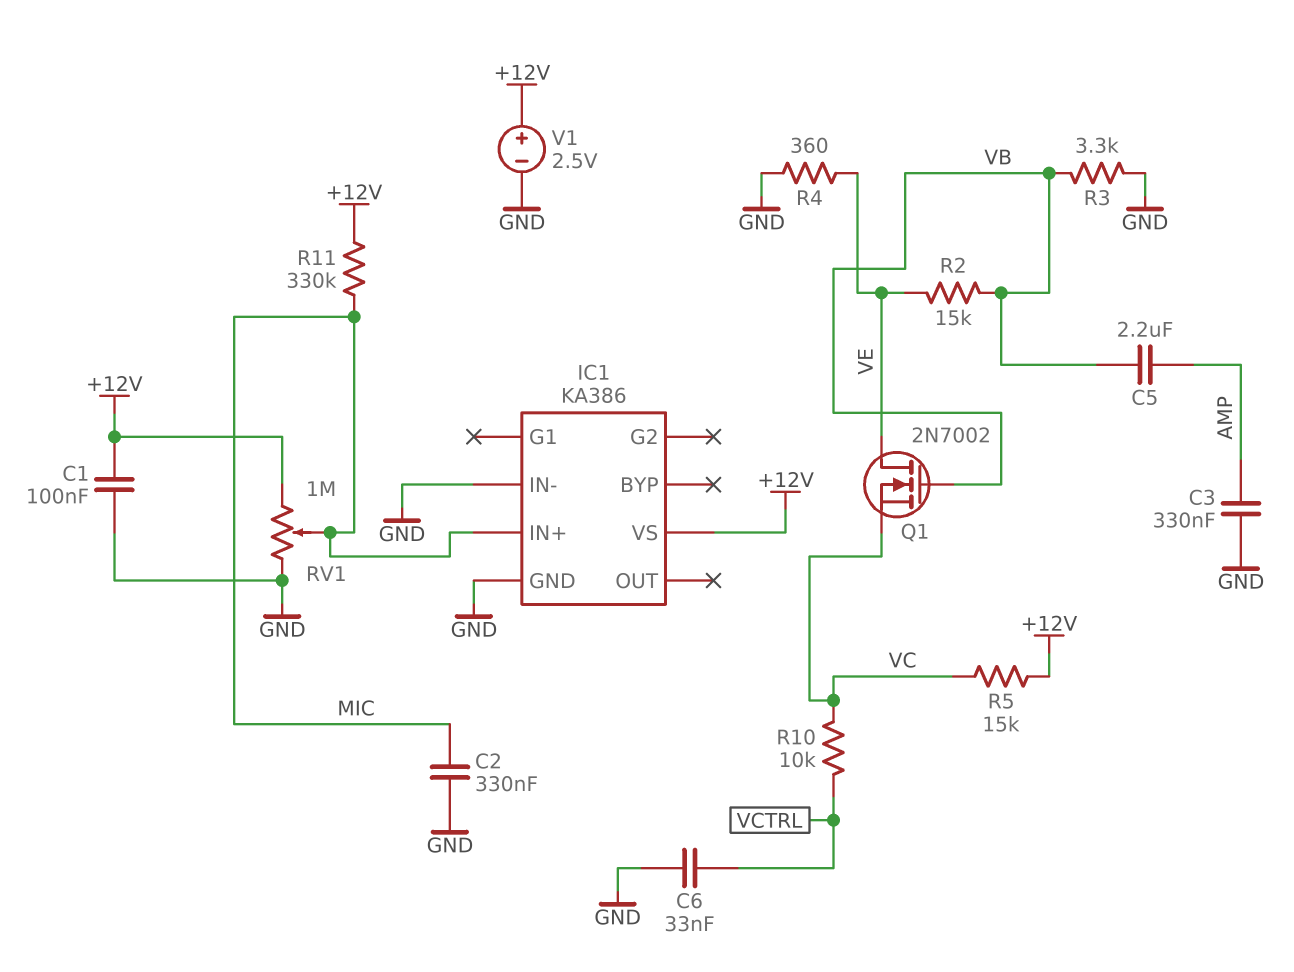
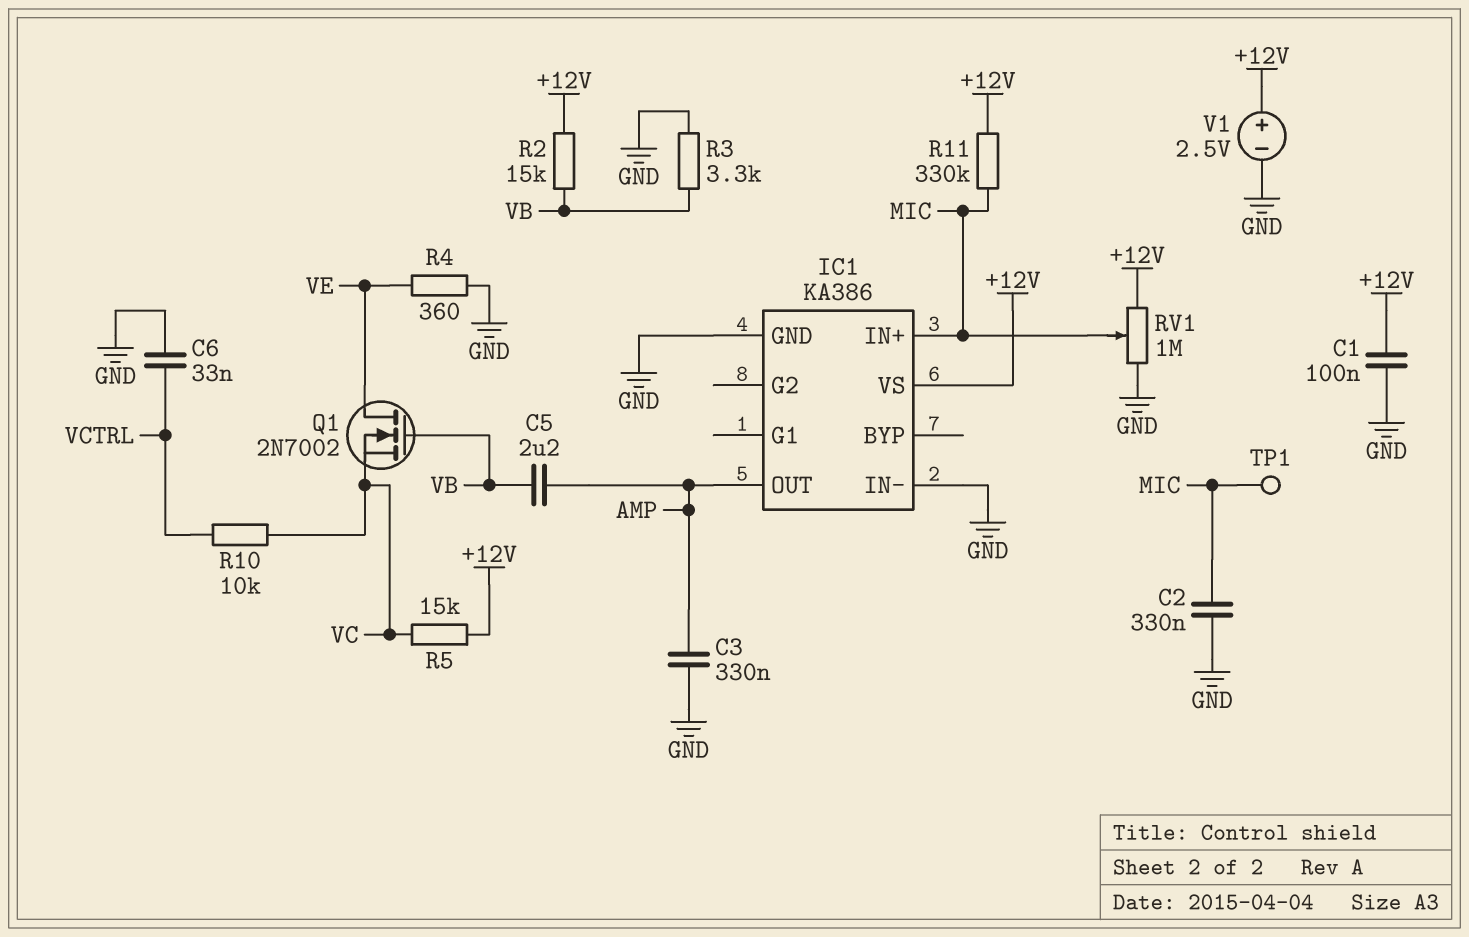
IC1 pin OUT: none -> AMP
R2: 15k (VB, VE) -> 15k (+12V, VB)
TP1: none -> test point (MIC)

